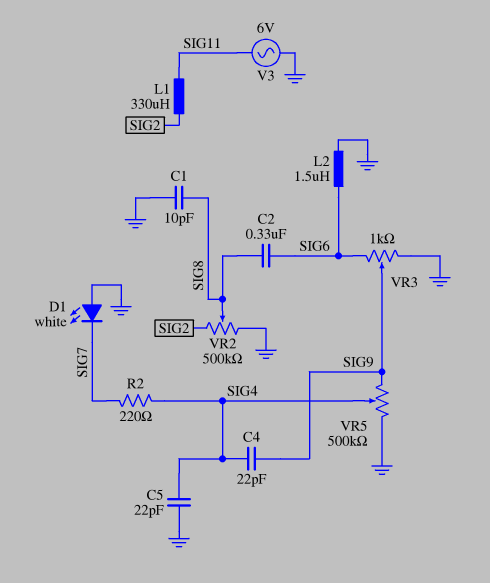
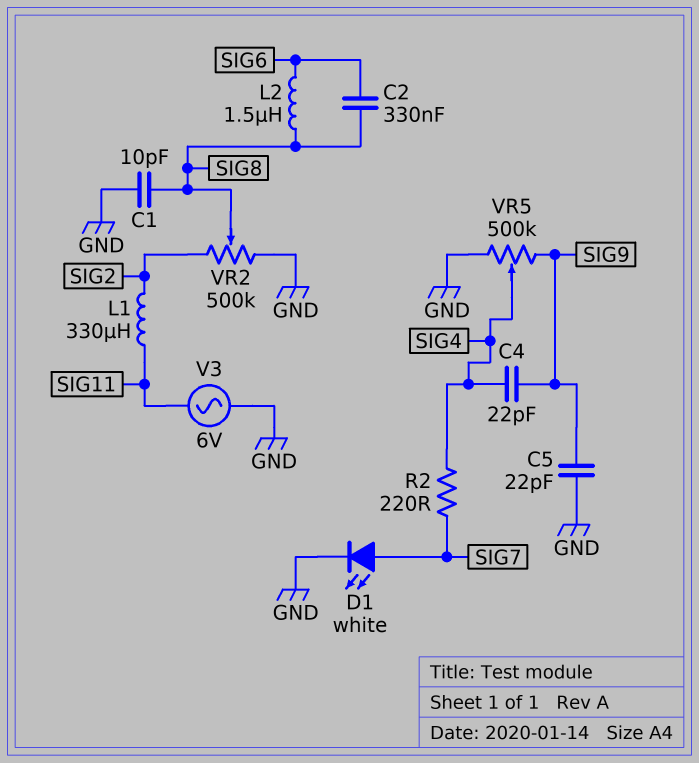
C5: 22pF (GND, SIG4) -> 22pF (GND, SIG9)
D1: LED white (A GND, K SIG7) -> LED white (A SIG7, K GND)
L2: 1.5uH (GND, SIG6) -> 1.5uH (SIG6, SIG8)
VR3: 1k (GND, SIG6, wiper SIG9) -> none

